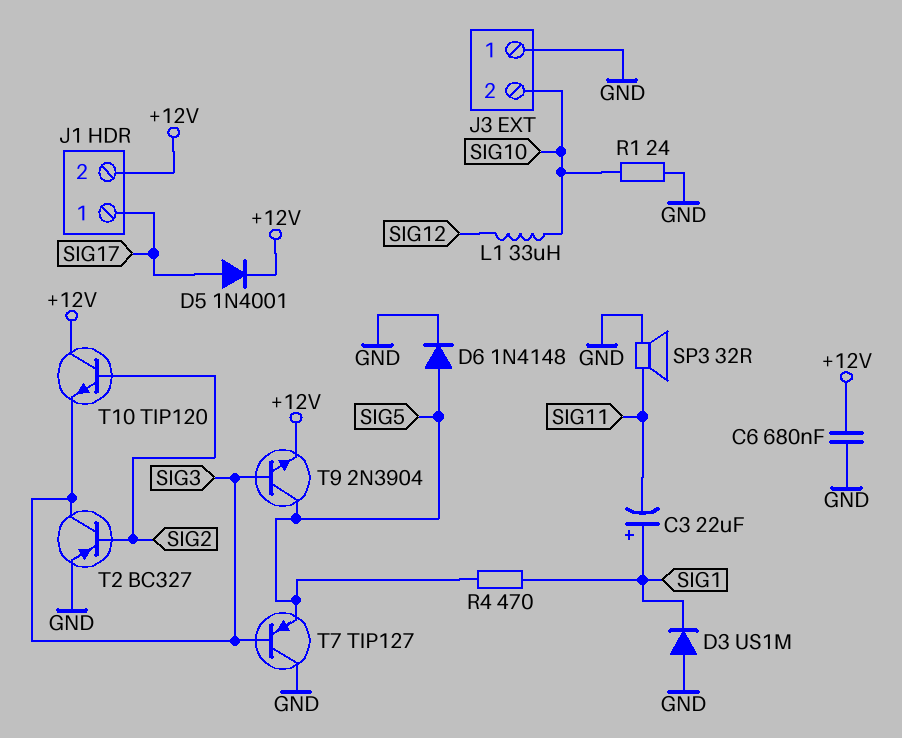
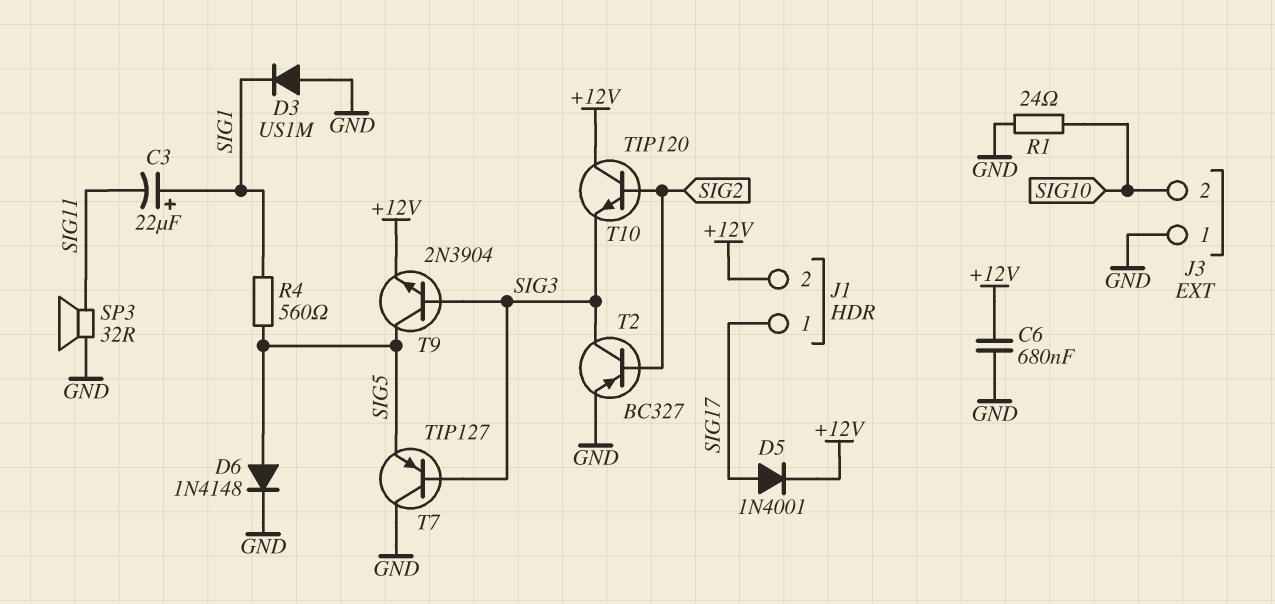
L1: 33uH (SIG10, SIG12) -> none
R4: 470 (SIG1, SIG5) -> 560 (SIG1, SIG5)

